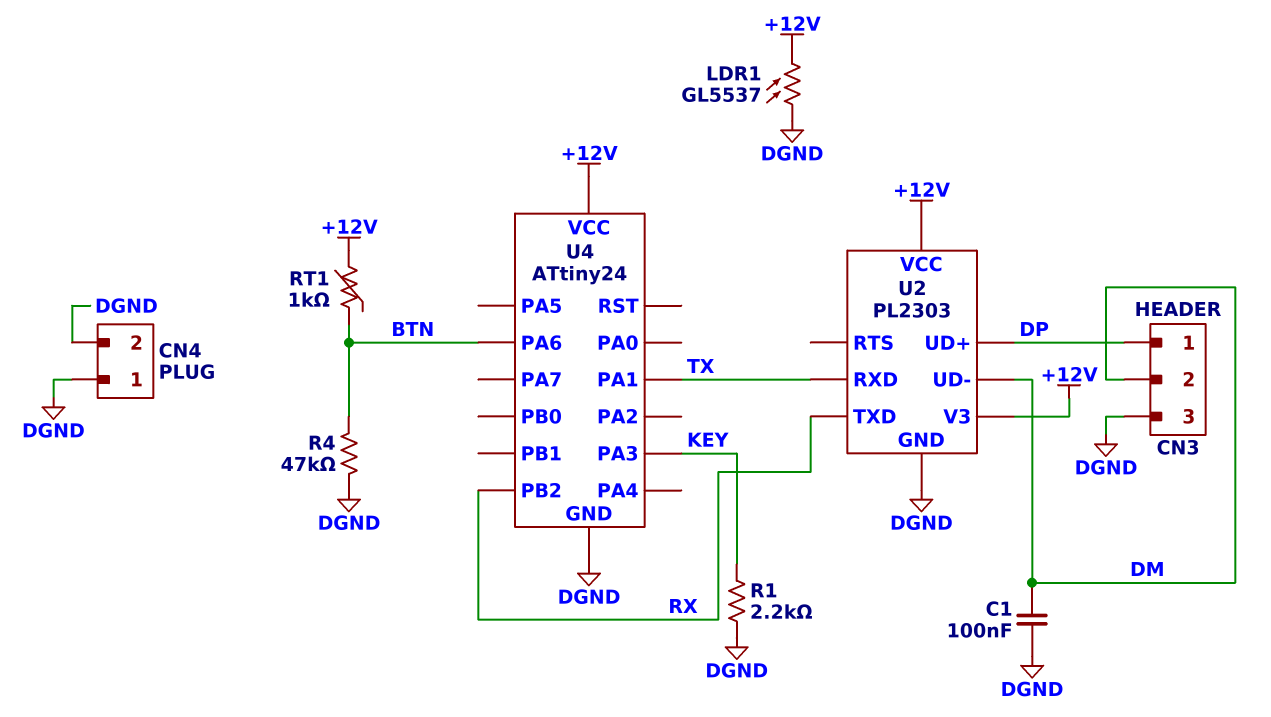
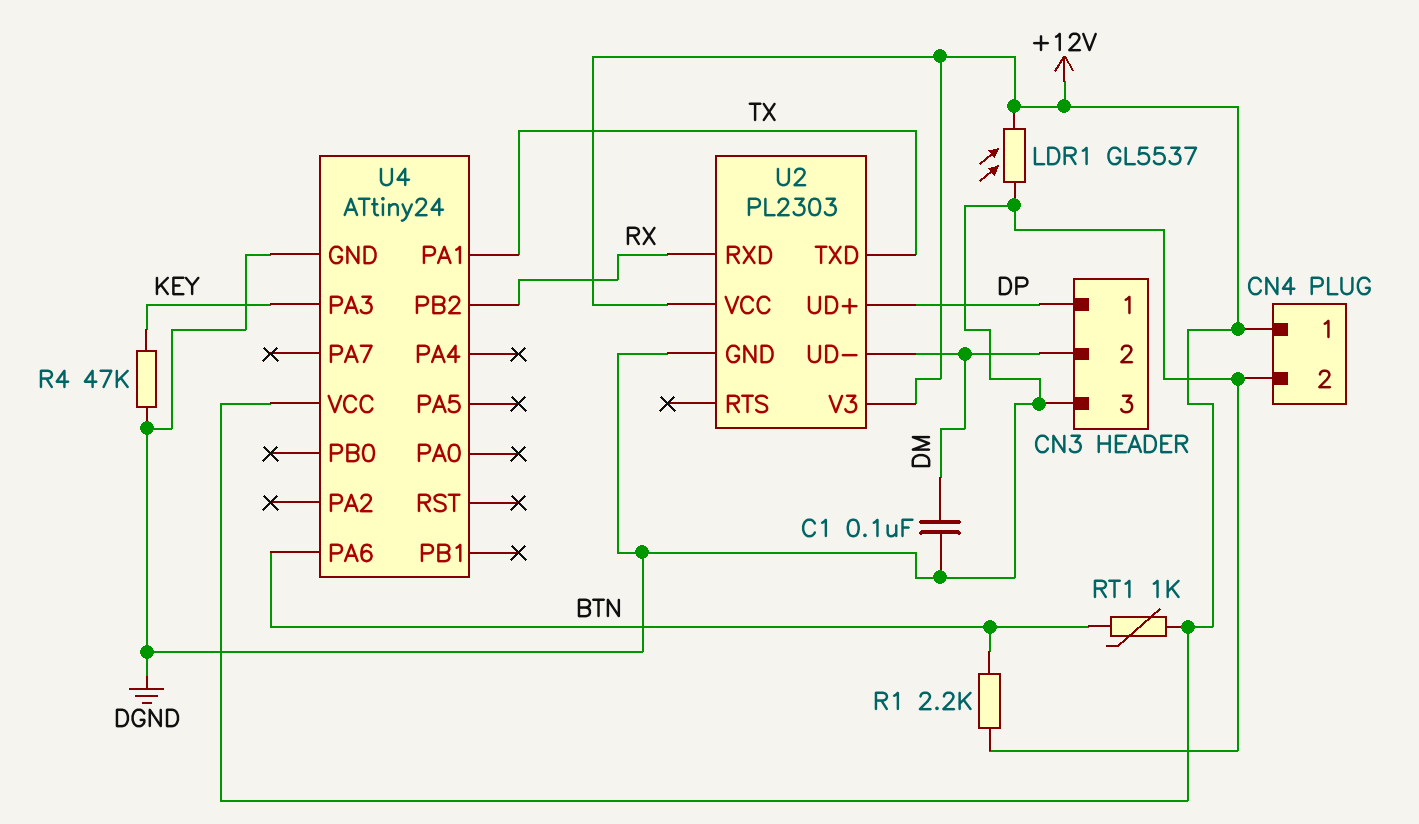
CN4 pin 1: DGND -> +12V
R1: 2.2k (DGND, KEY) -> 2.2k (BTN, DGND)
R4: 47k (BTN, DGND) -> 47k (DGND, KEY)
U2 pin RXD: TX -> RX
U2 pin TXD: RX -> TX

